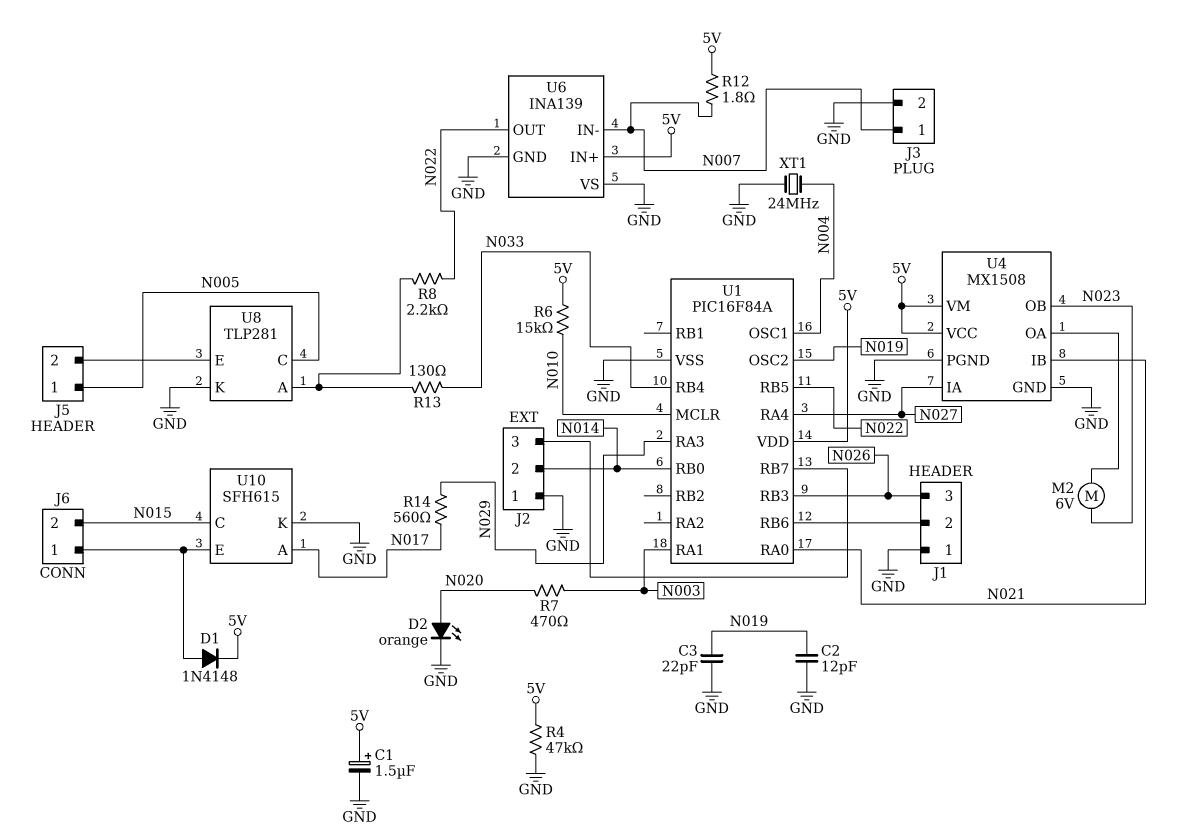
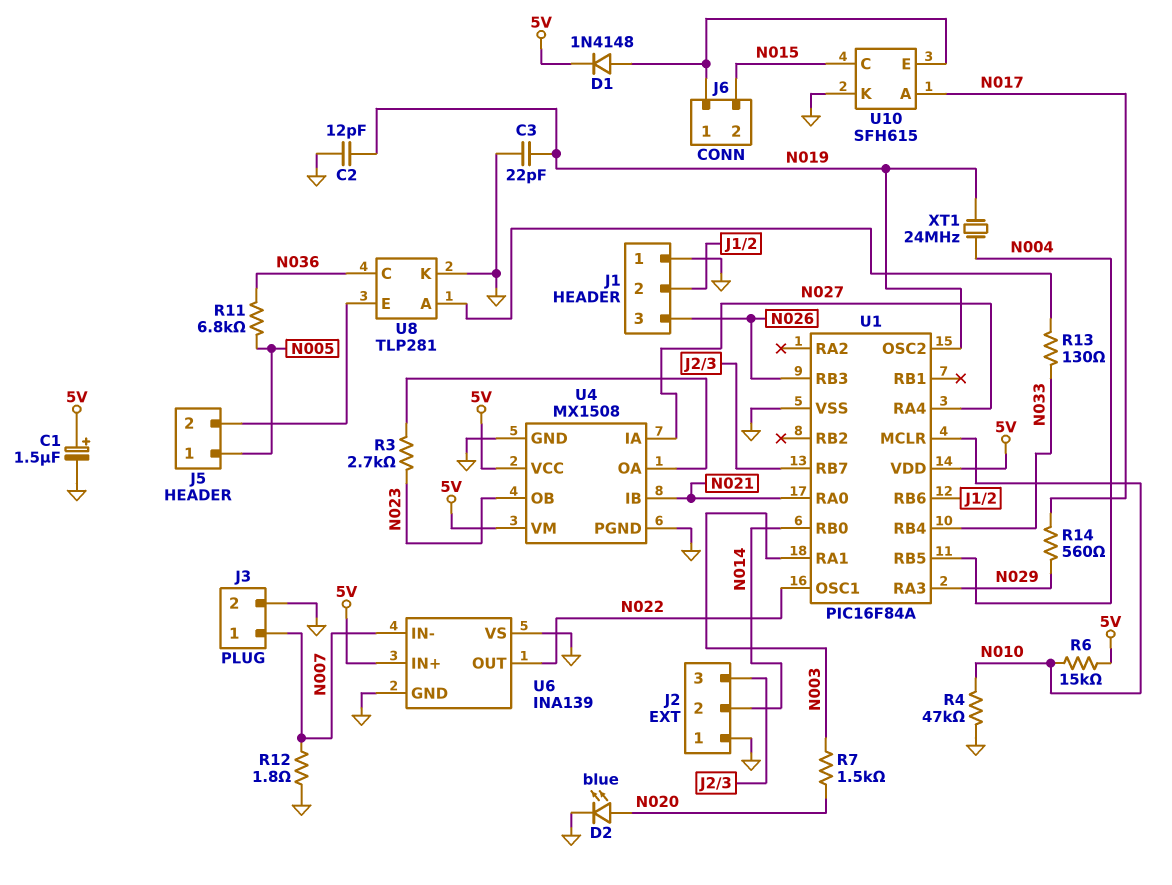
D2: LED orange (A N020, K GND) -> LED blue (A N020, K GND)
M2: motor 6V (N023, U4/OA) -> none
R3: none -> 2.7k (N023, U4/OA)
R4: 47k (5V, GND) -> 47k (GND, N010)
R7: 470 (N003, N020) -> 1.5k (N003, N020)
R8: 2.2k (N022, U8/A) -> none
R11: none -> 6.8k (N005, N036)
R12: 1.8 (5V, N007) -> 1.8 (GND, N007)
U1 pin OSC1: N004 -> N022
U1 pin RB5: N022 -> N004
U8 pin C: N005 -> N036
XT1: 24MHz (GND, N004) -> 24MHz (N004, N019)

